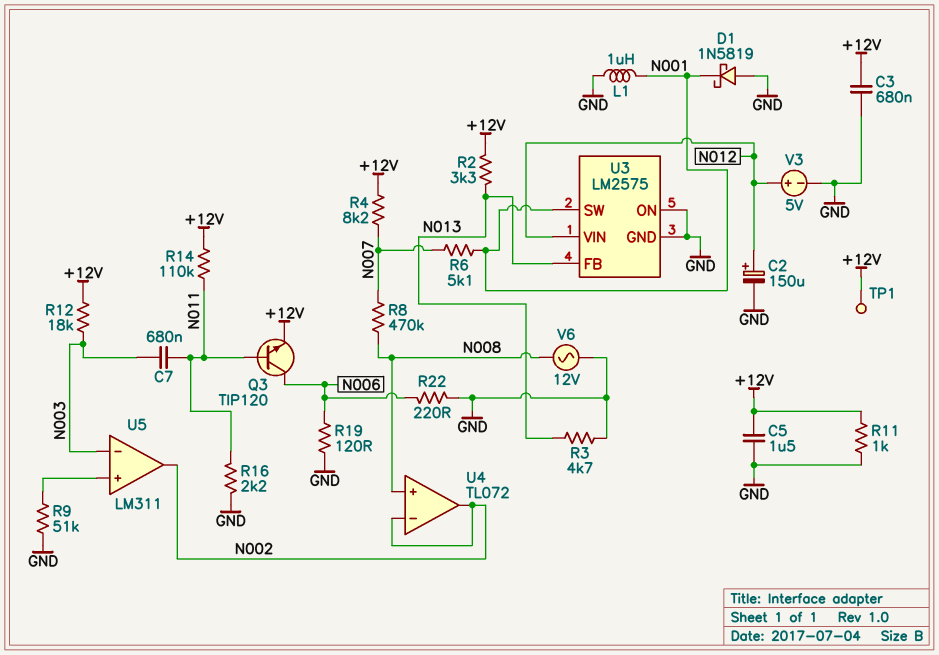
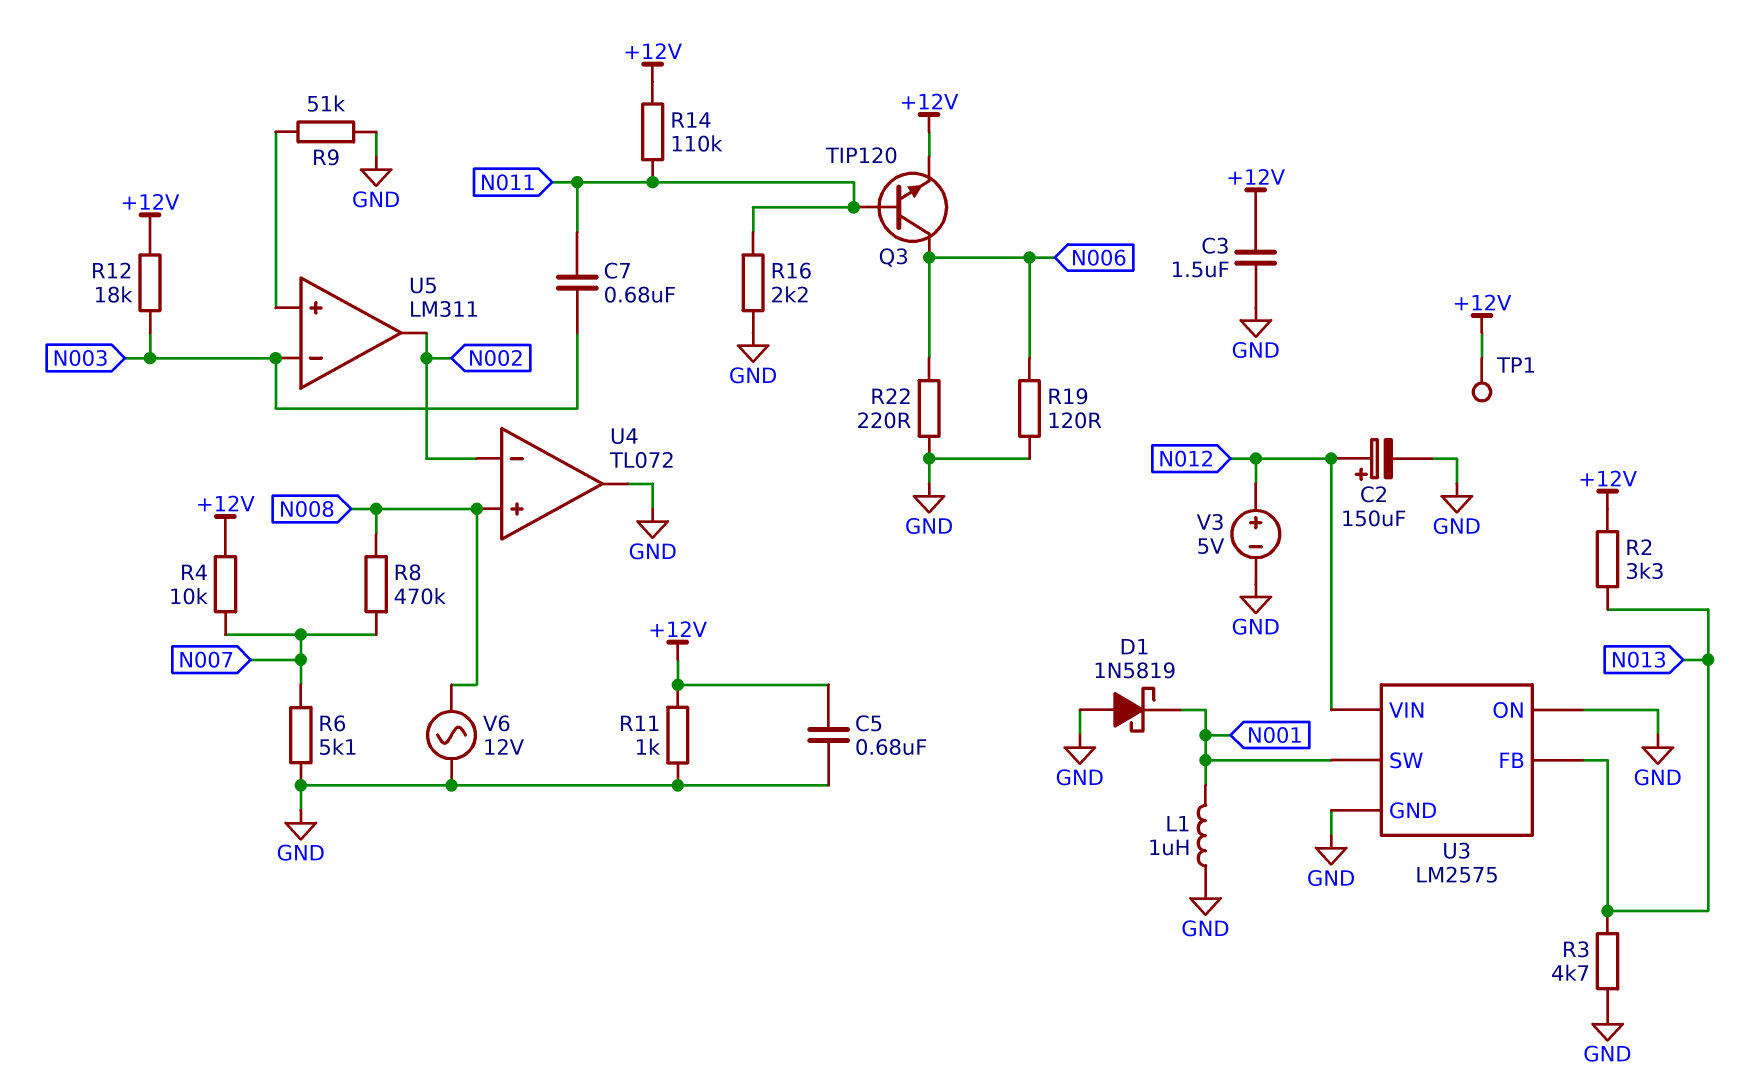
C3: 680nF (+12V, GND) -> 1.5uF (+12V, GND)
C5: 1.5uF (+12V, GND) -> 680nF (+12V, GND)
R4: 8.2k (+12V, N007) -> 10k (+12V, N007)
R6: 5.1k (N001, N007) -> 5.1k (GND, N007)
U4 pin out: N002 -> GND

